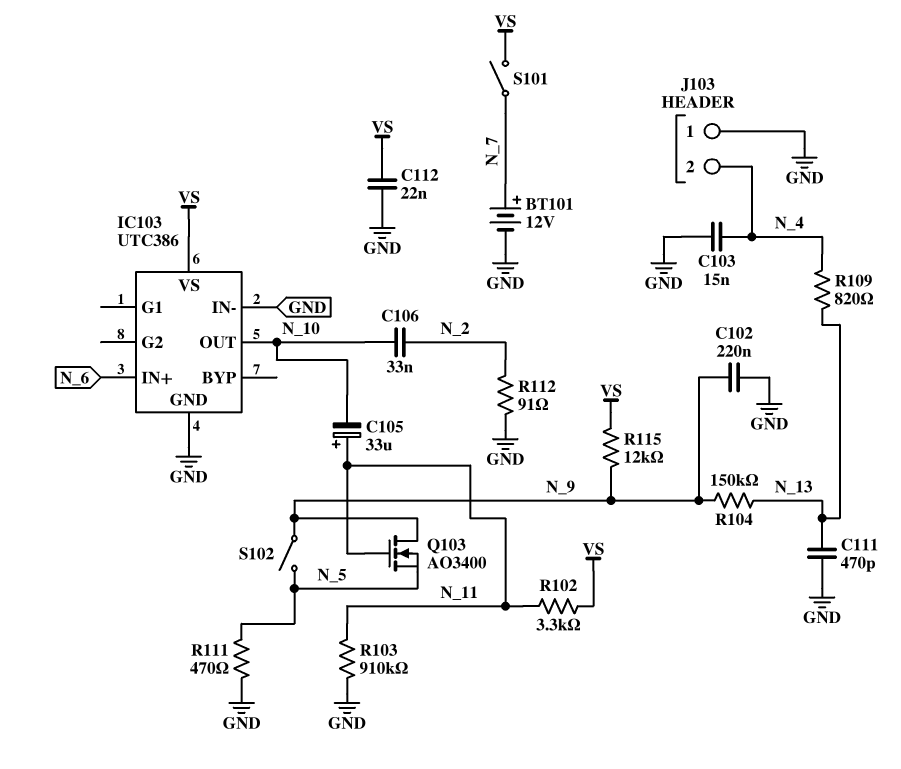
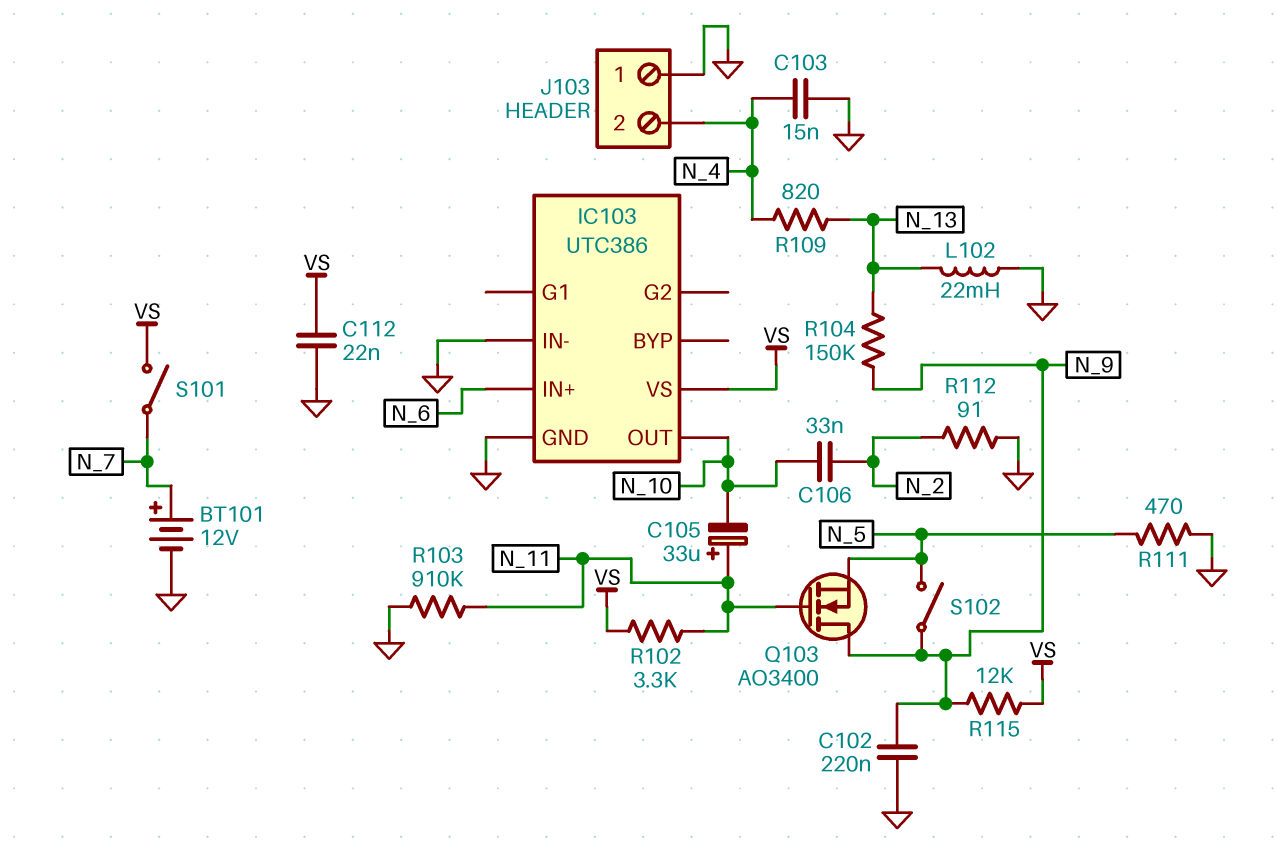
C111: 470pF (GND, N_13) -> none
L102: none -> 22mH (GND, N_13)

